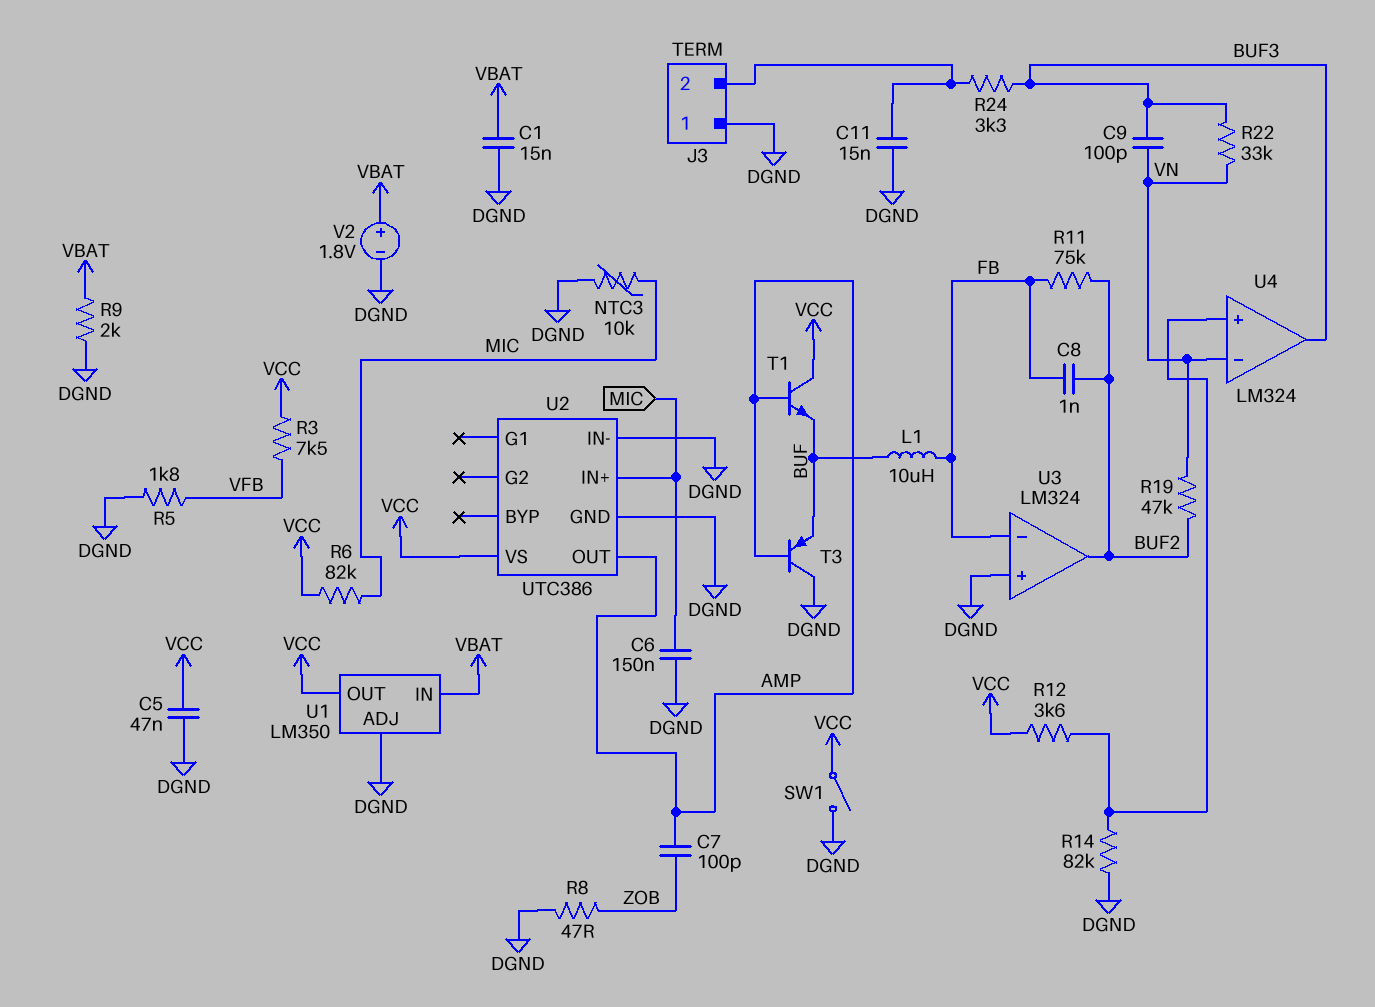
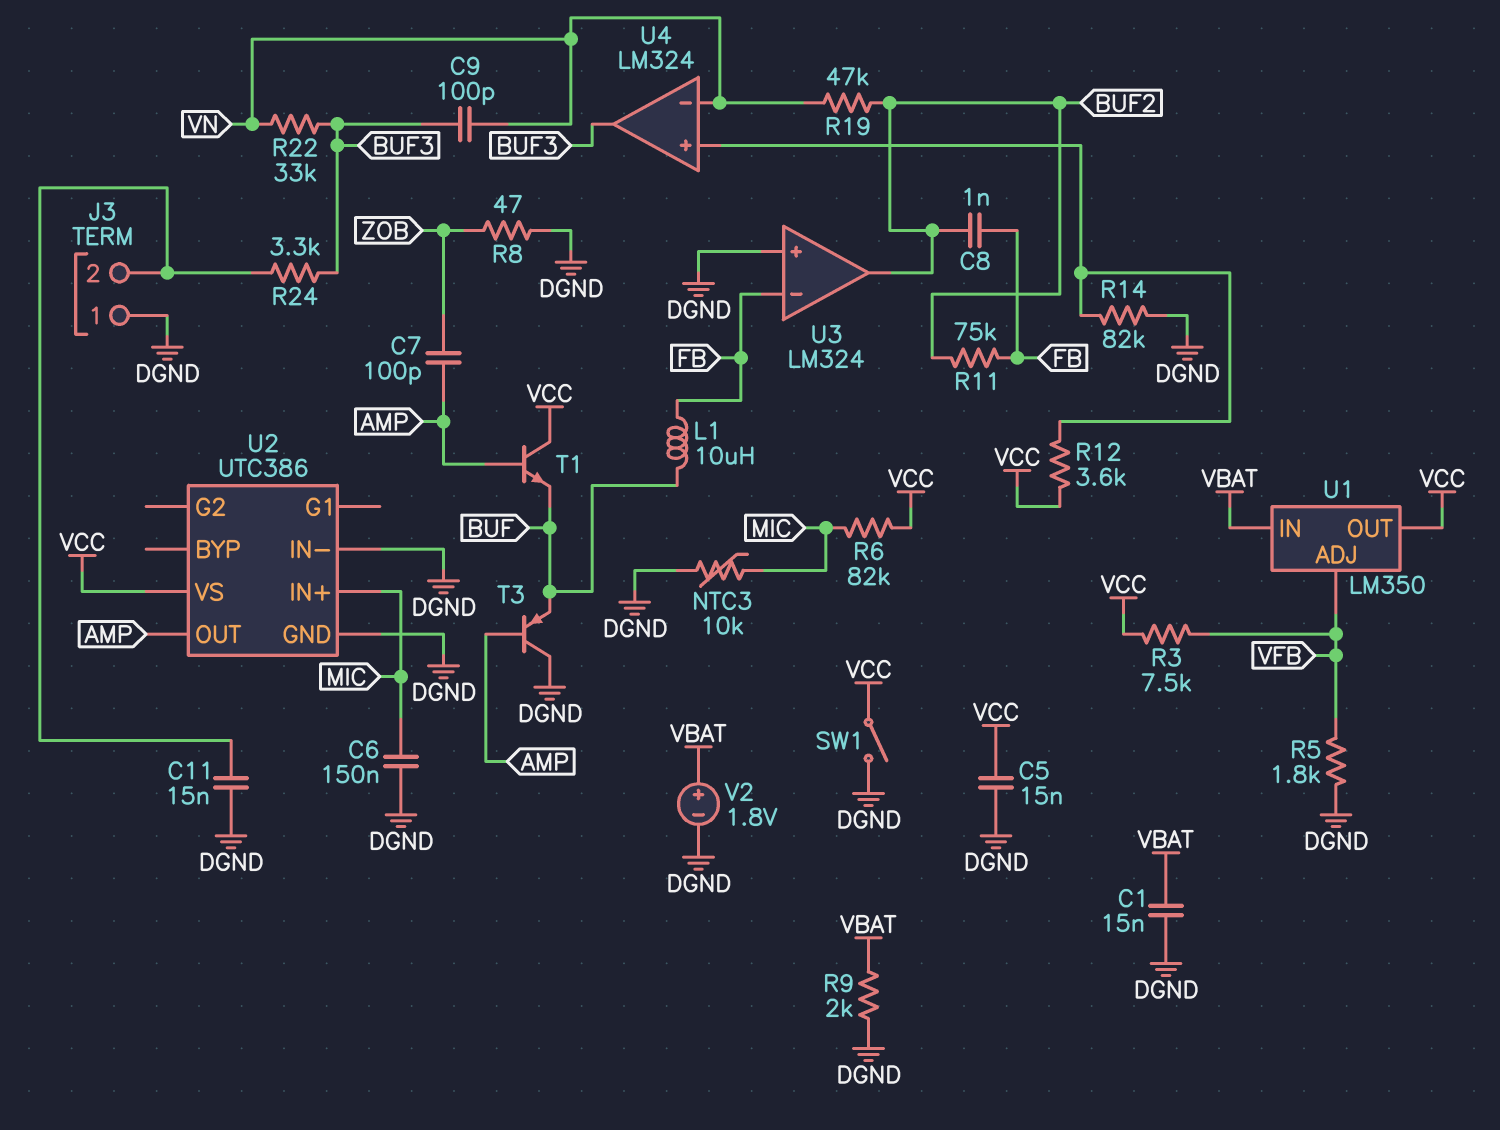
C5: 47nF (DGND, VCC) -> 15nF (DGND, VCC)
U1 pin ADJ: DGND -> VFB

